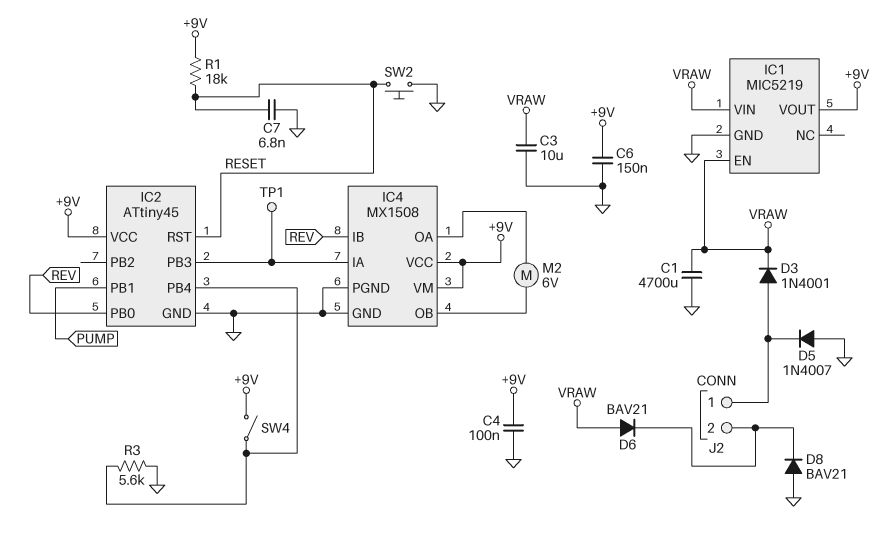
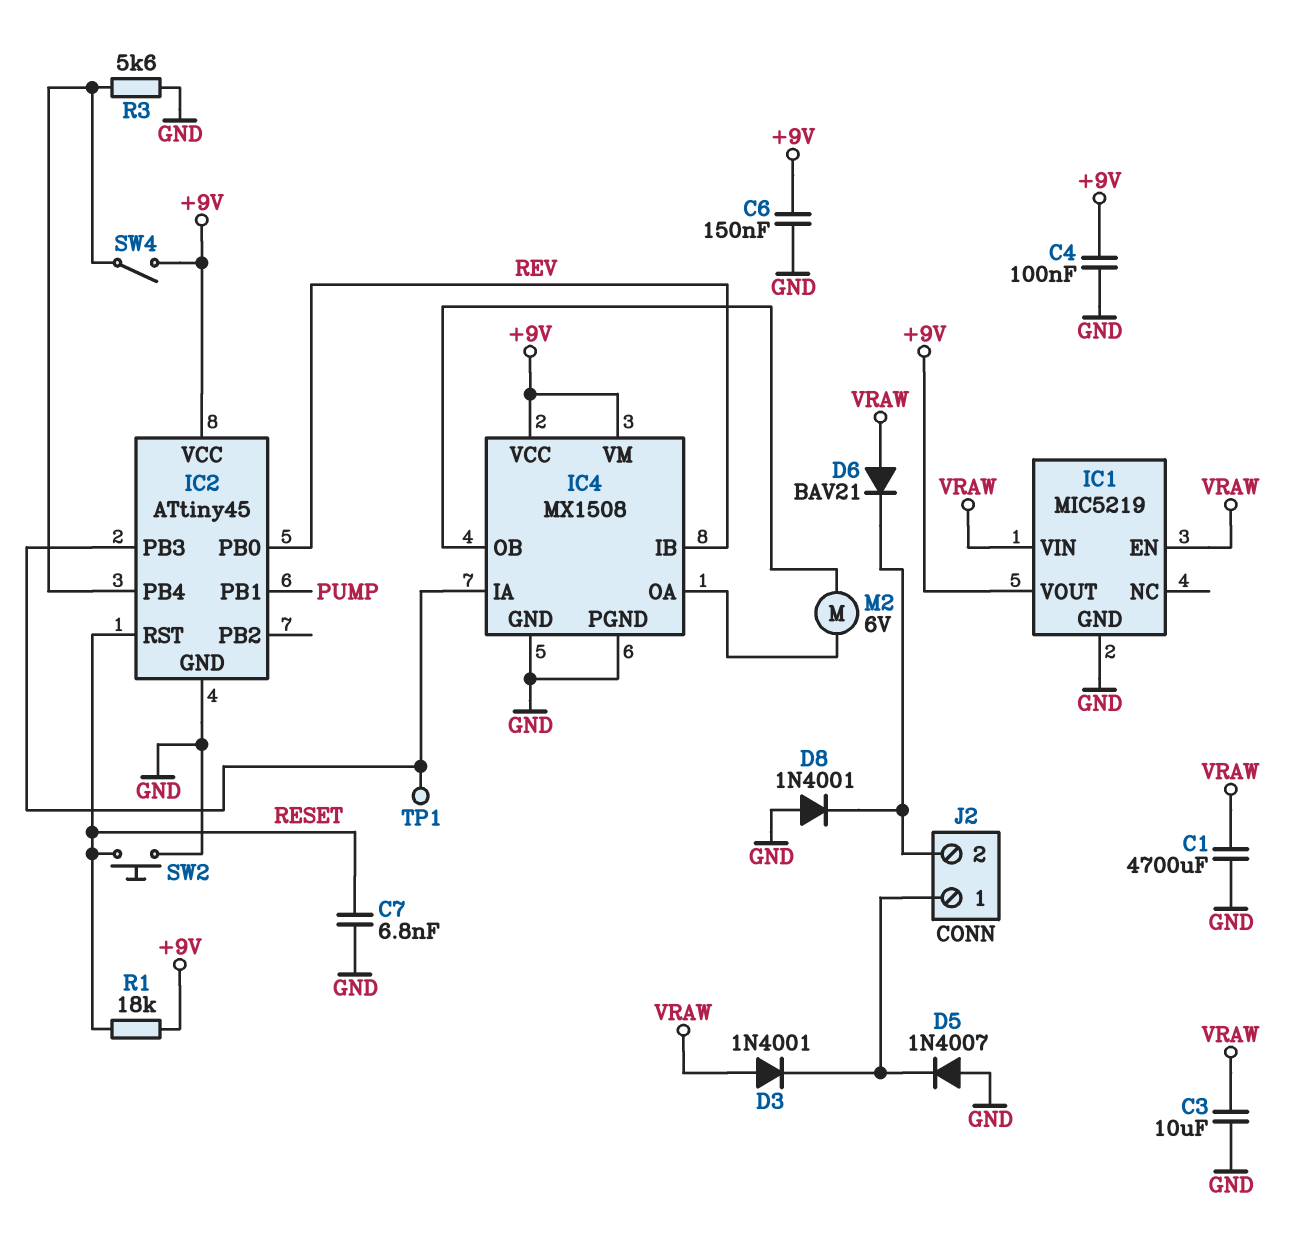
D3: diode 1N4001 (A J2/1, K VRAW) -> diode 1N4001 (A VRAW, K J2/1)
D8: diode BAV21 (A GND, K J2/2) -> diode 1N4001 (A GND, K J2/2)

